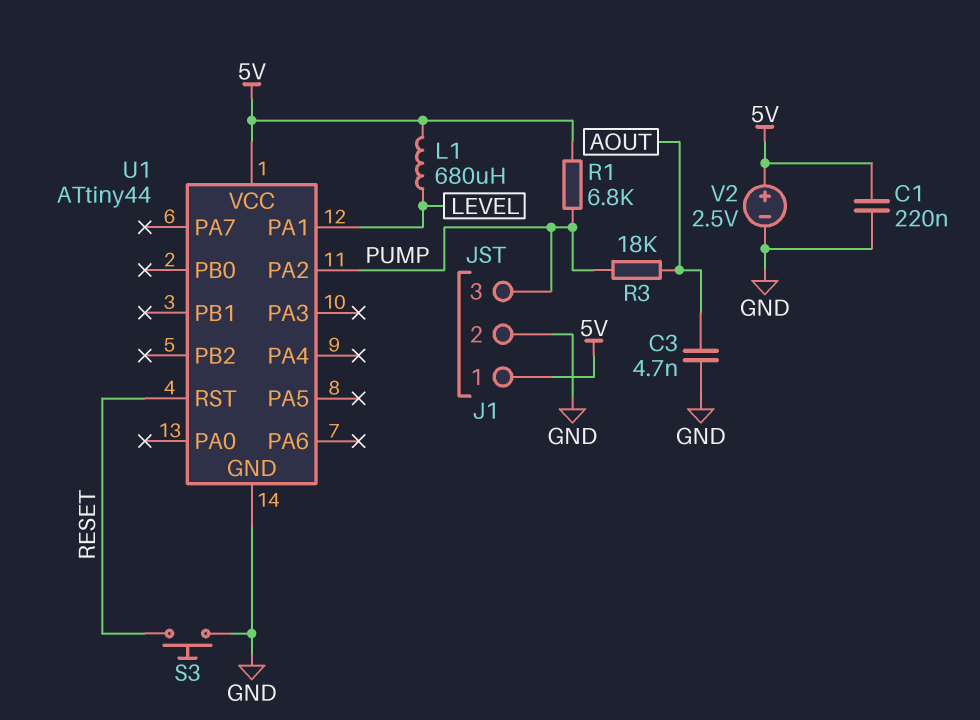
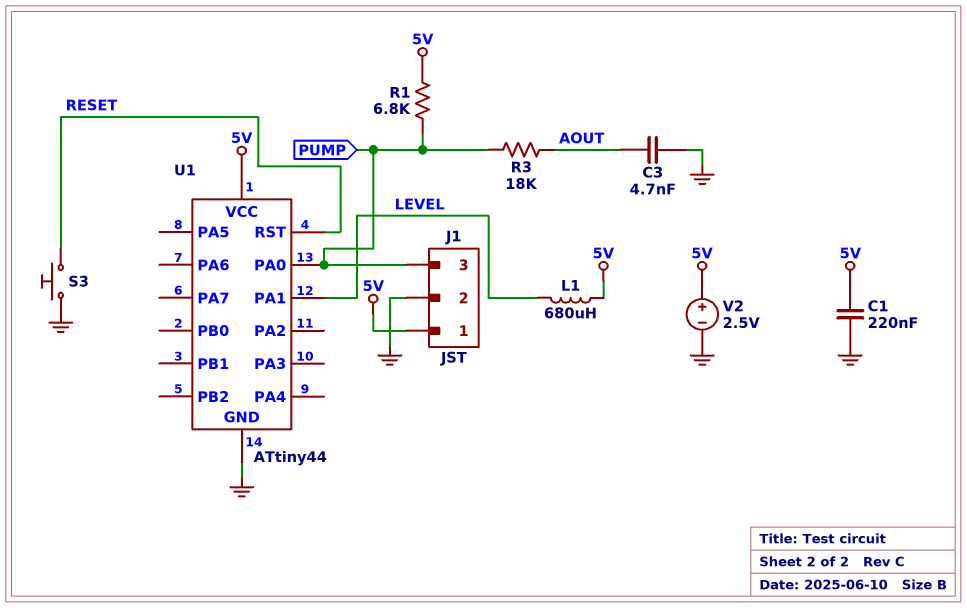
U1 pin PA0: none -> PUMP
U1 pin PA2: PUMP -> none

